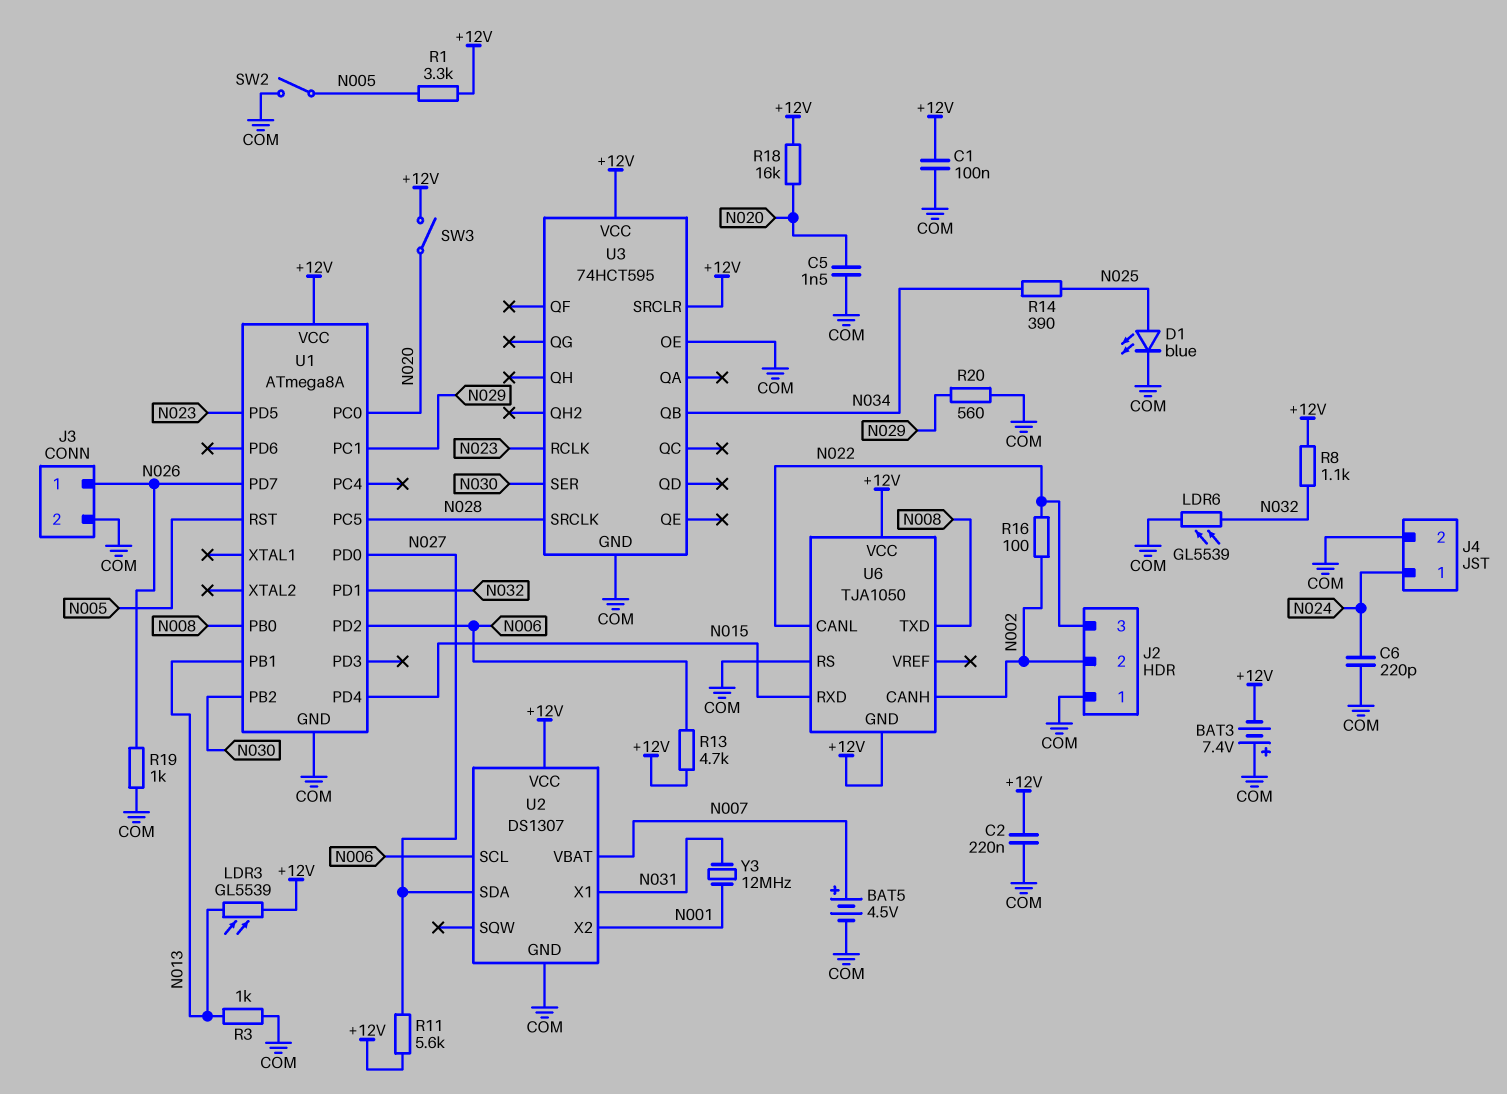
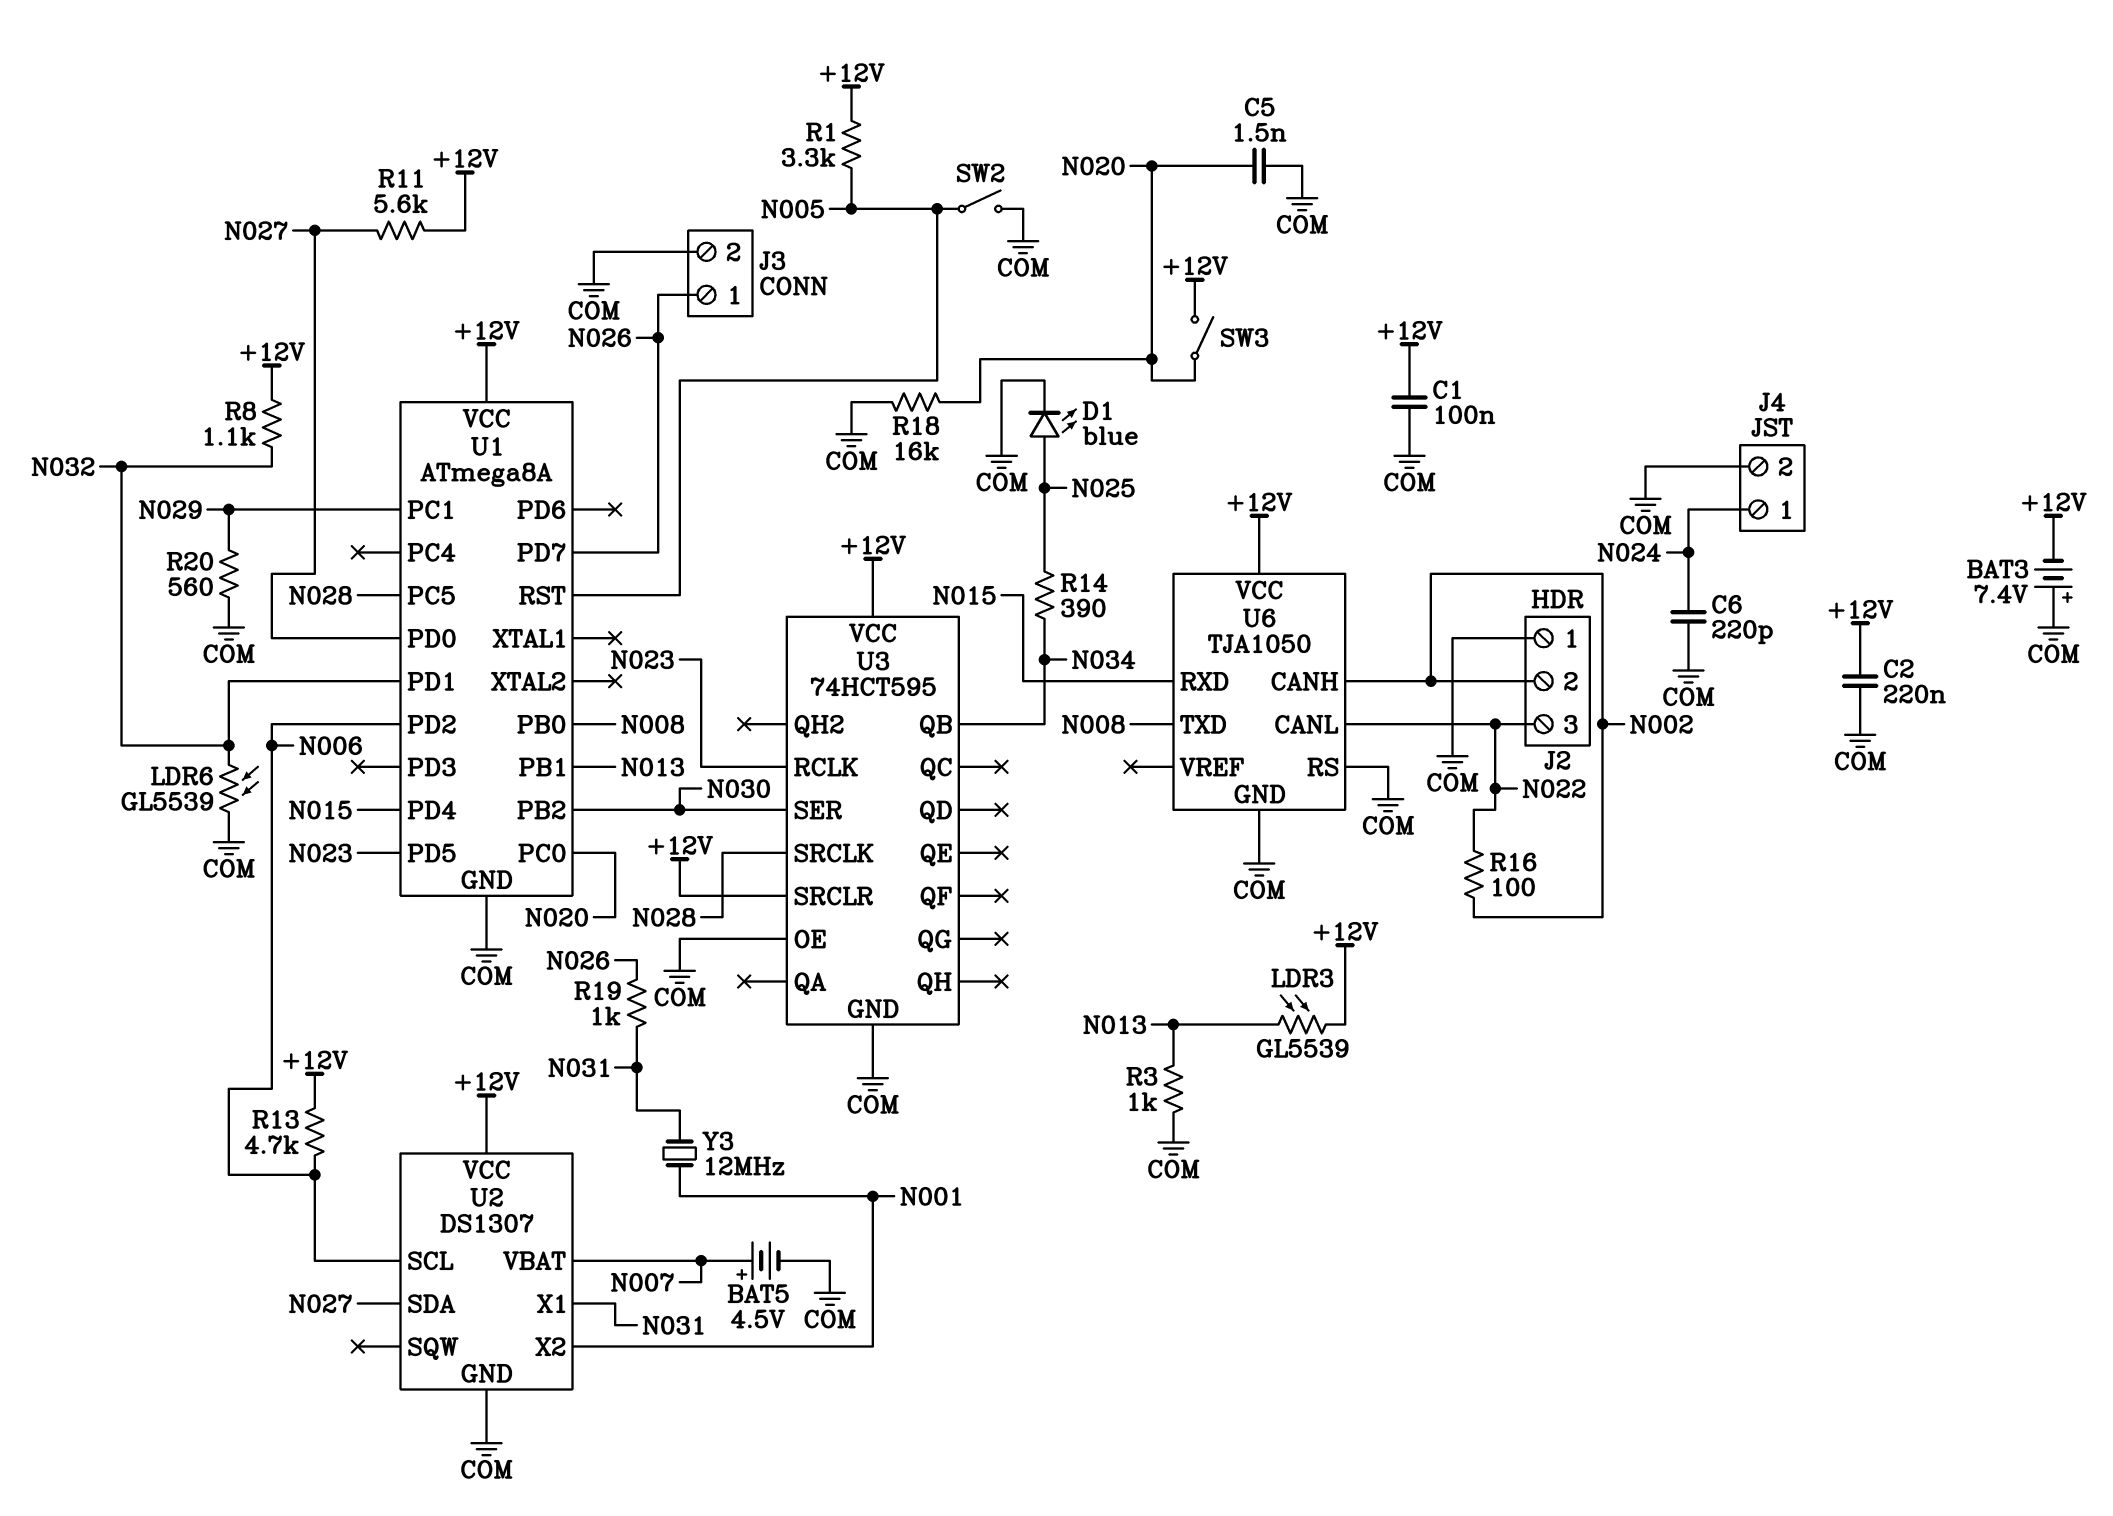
R18: 16k (+12V, N020) -> 16k (COM, N020)
R19: 1k (COM, N026) -> 1k (N026, N031)
U6 pin GND: +12V -> COM

